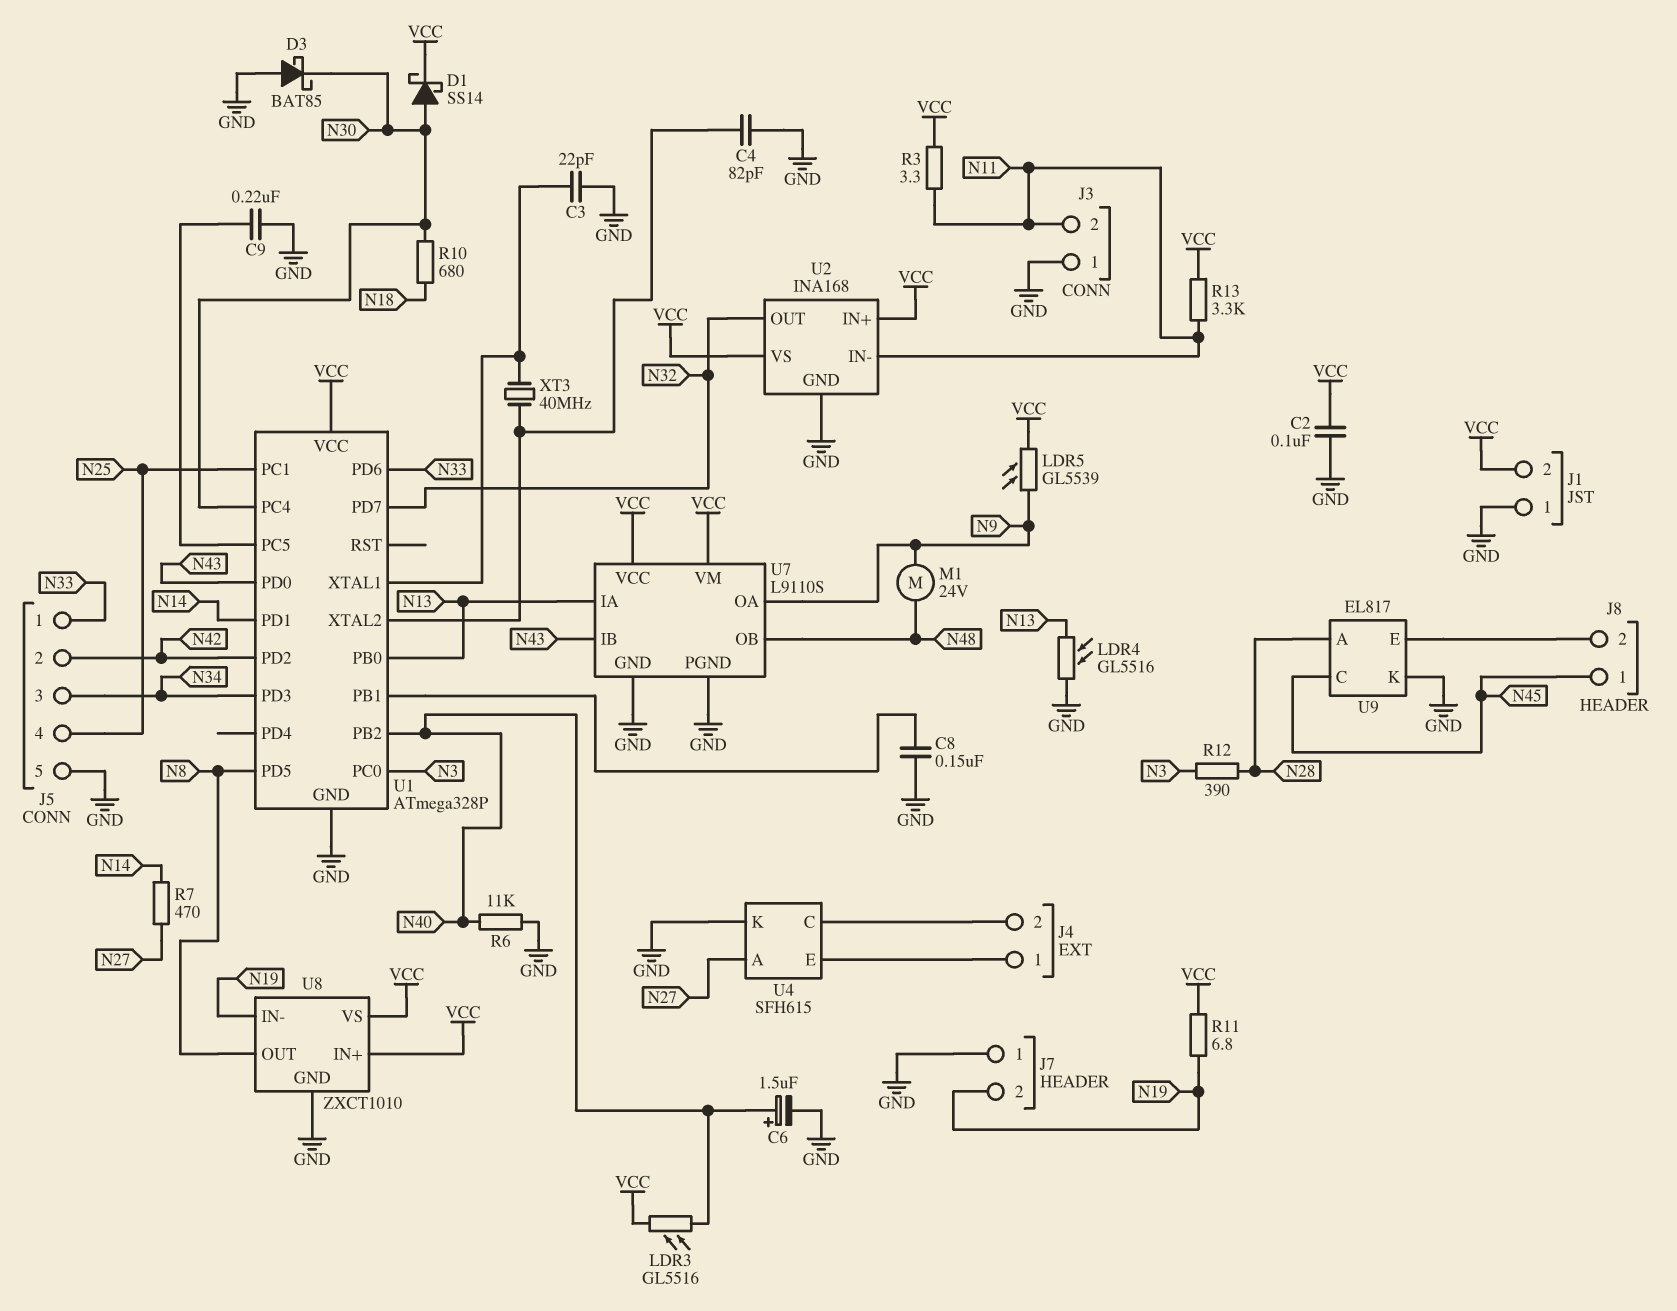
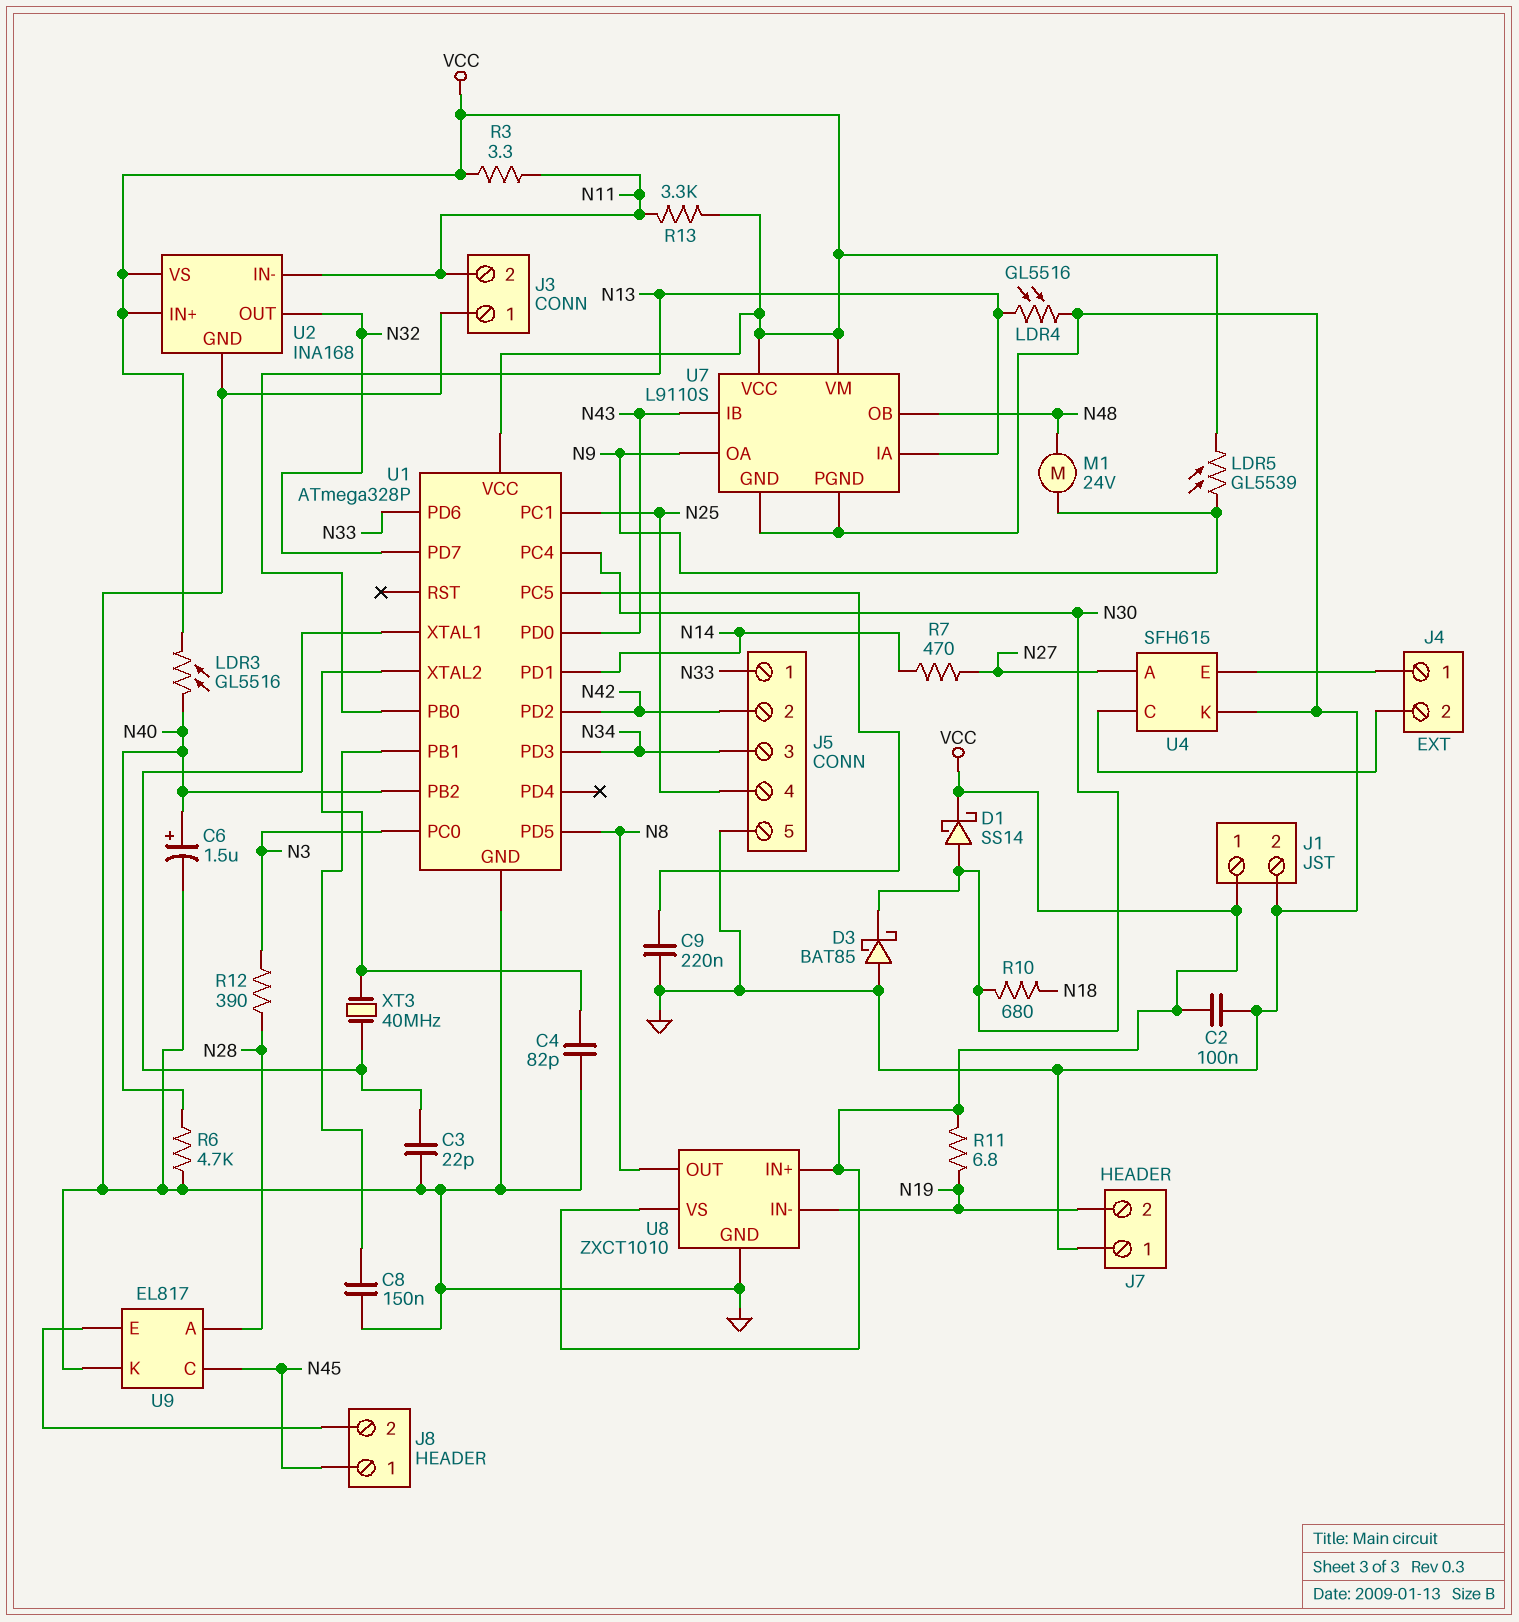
J1 pin 1: GND -> VCC
J1 pin 2: VCC -> GND
R6: 11k (GND, N40) -> 4.7k (GND, N40)

